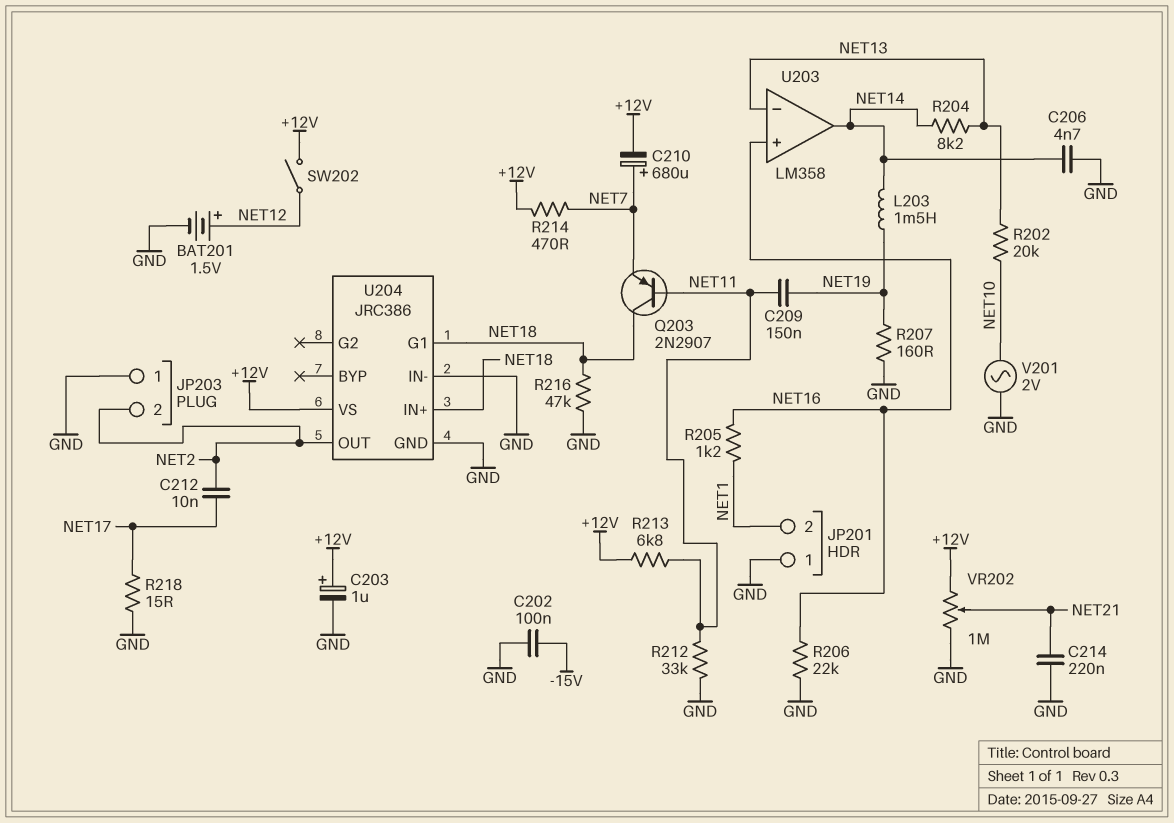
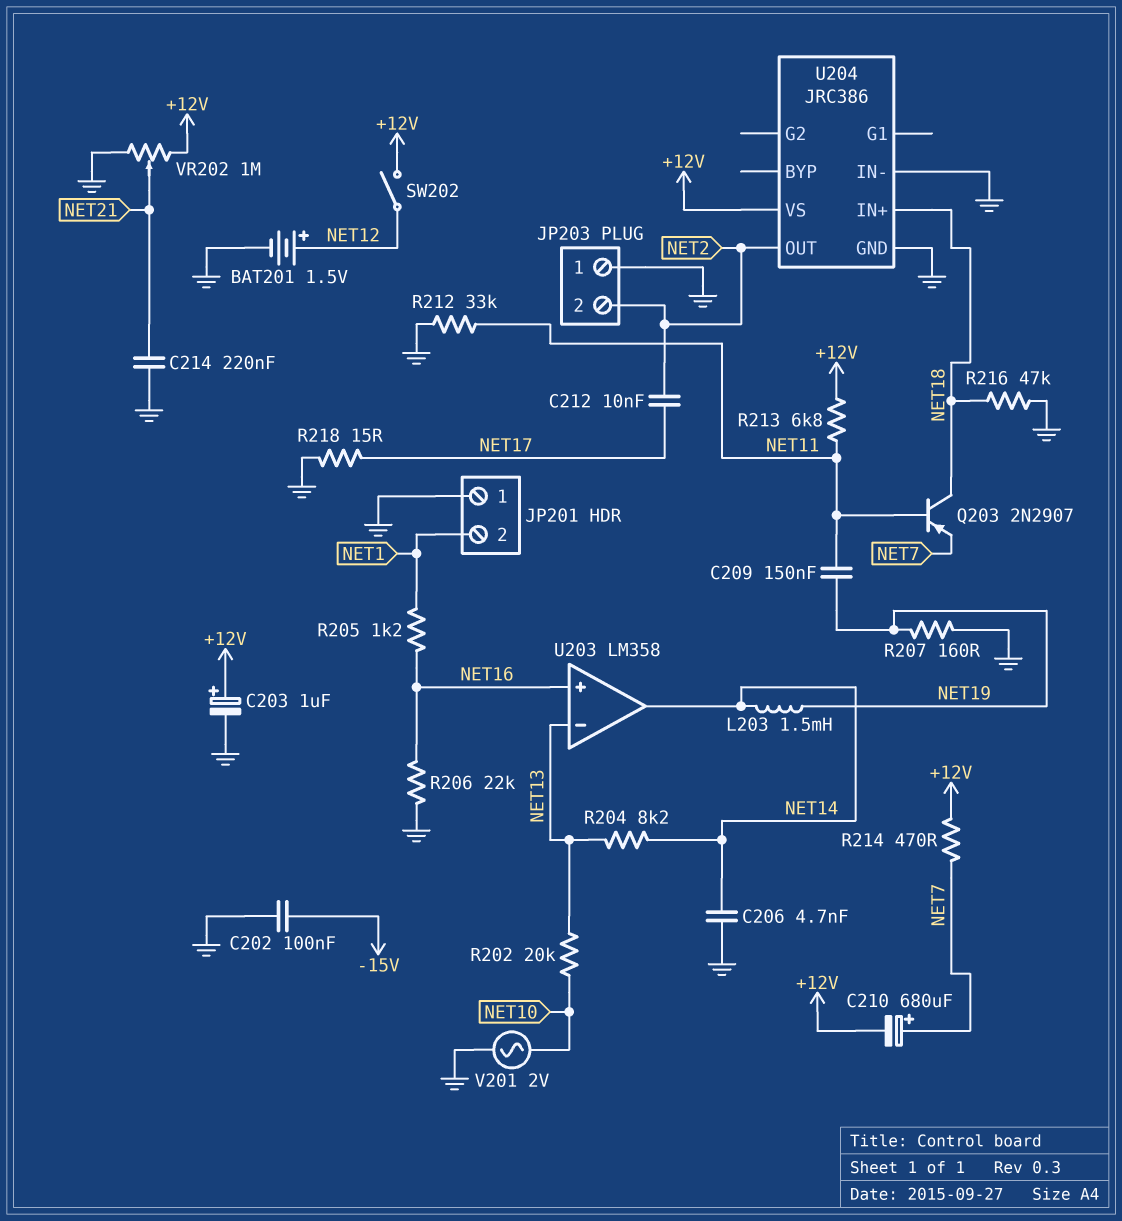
U204 pin G1: NET18 -> none

